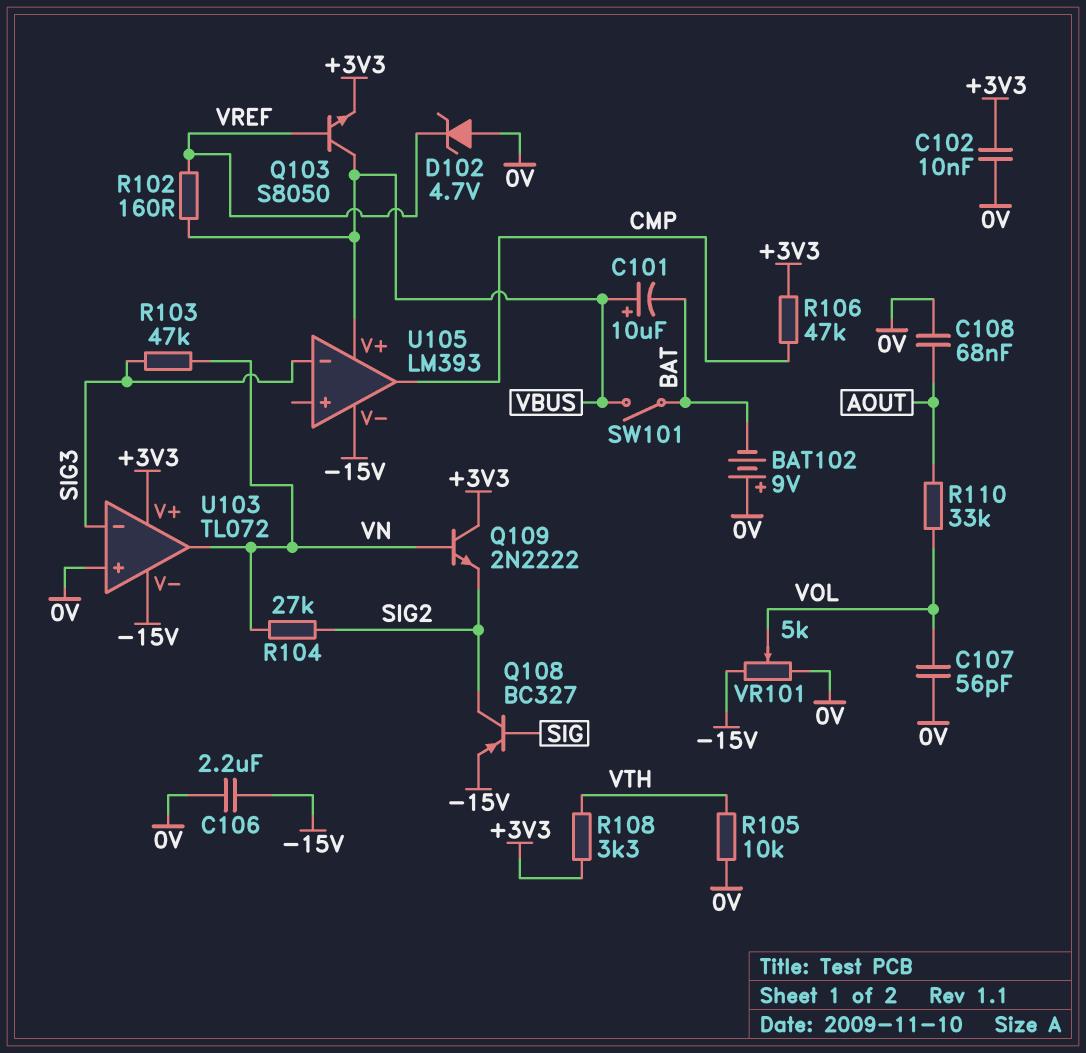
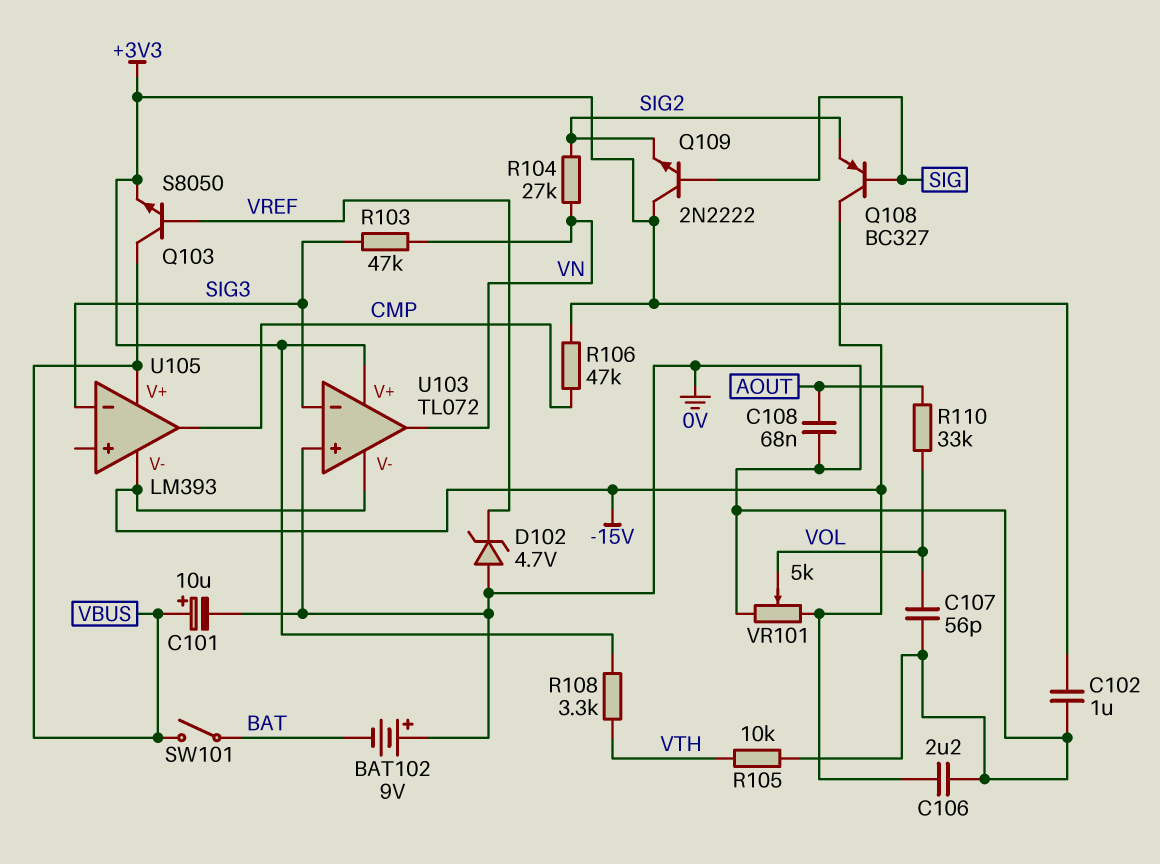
C101: 10uF (plus VBUS, minus BAT) -> 10uF (plus VBUS, minus 0V)
C102: 10nF (+3V3, 0V) -> 1uF (+3V3, 0V)
Q108: PNP BC327 (B SIG, C SIG2, E -15V) -> PNP BC327 (B SIG, C -15V, E SIG2)
Q109: NPN 2N2222 (B VN, C +3V3, E SIG2) -> NPN 2N2222 (B SIG, C +3V3, E SIG2)
R102: 160 (VBUS, VREF) -> none

